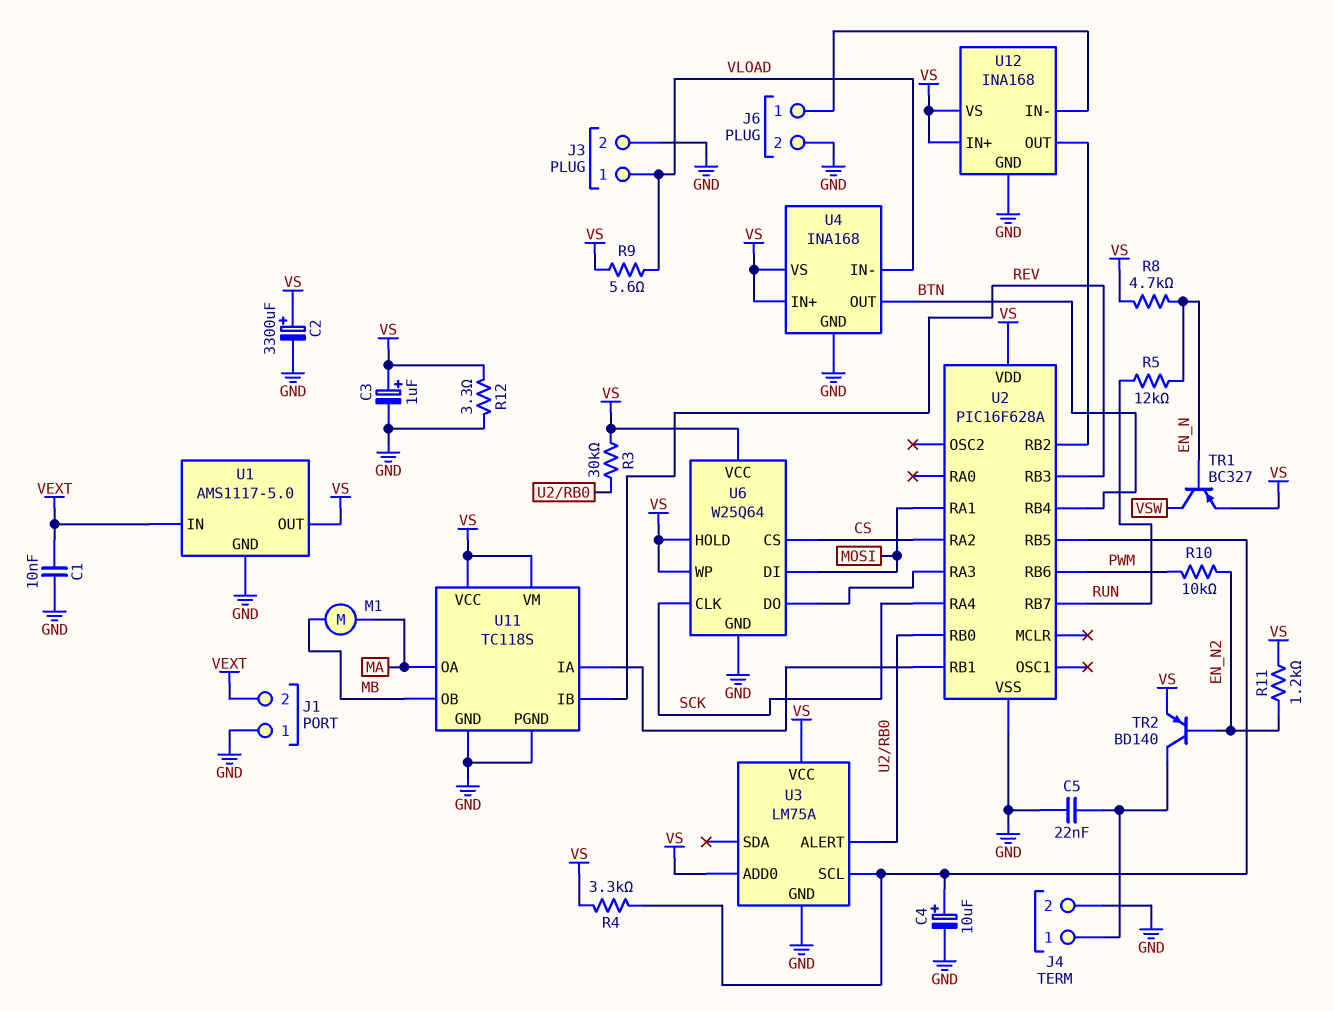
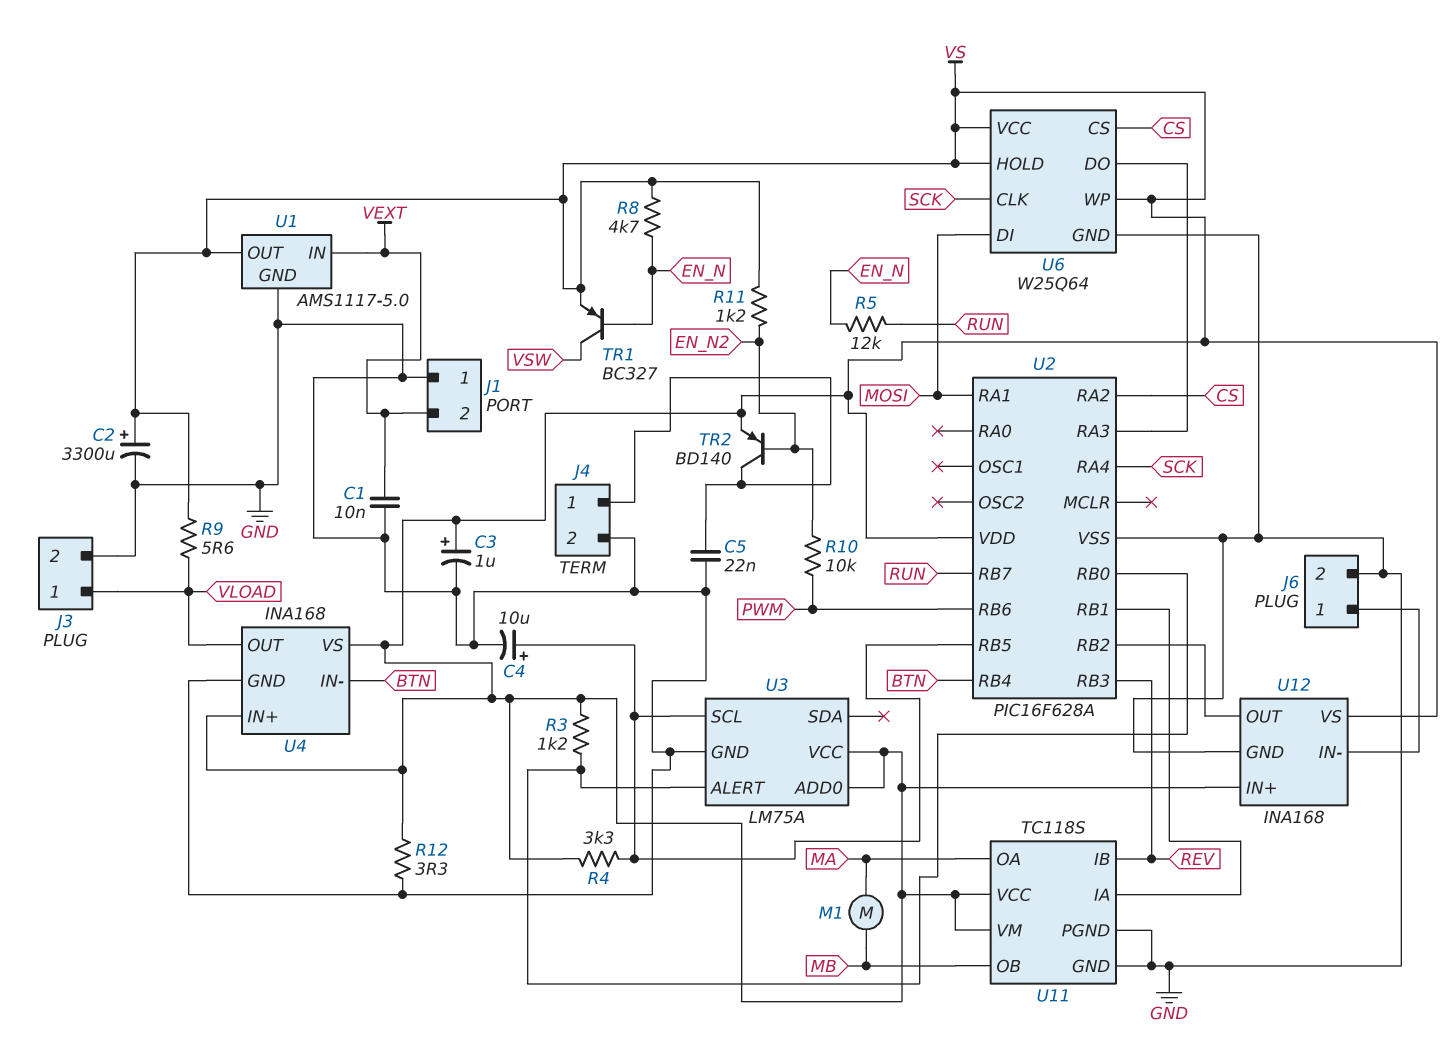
R3: 30k (U2/RB0, VS) -> 1.2k (U2/RB0, VS)
U4 pin IN-: VLOAD -> BTN
U4 pin OUT: BTN -> VLOAD

